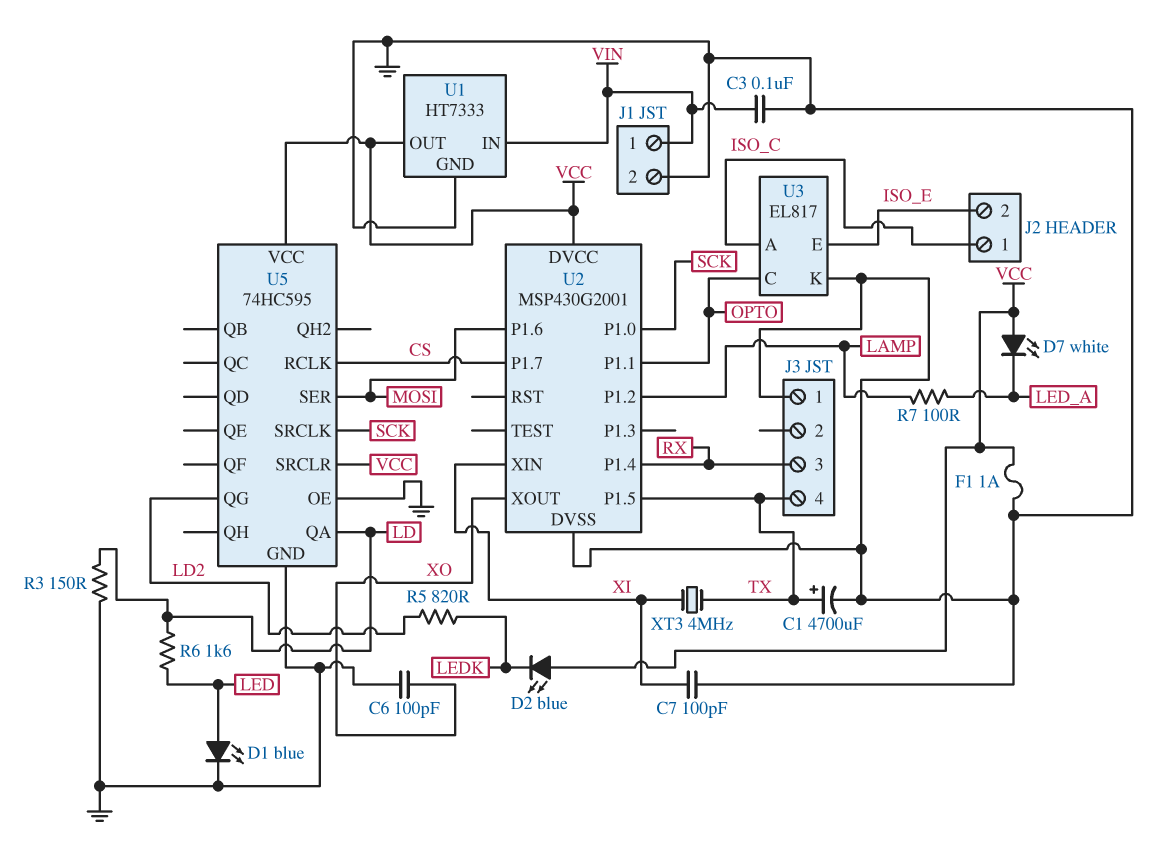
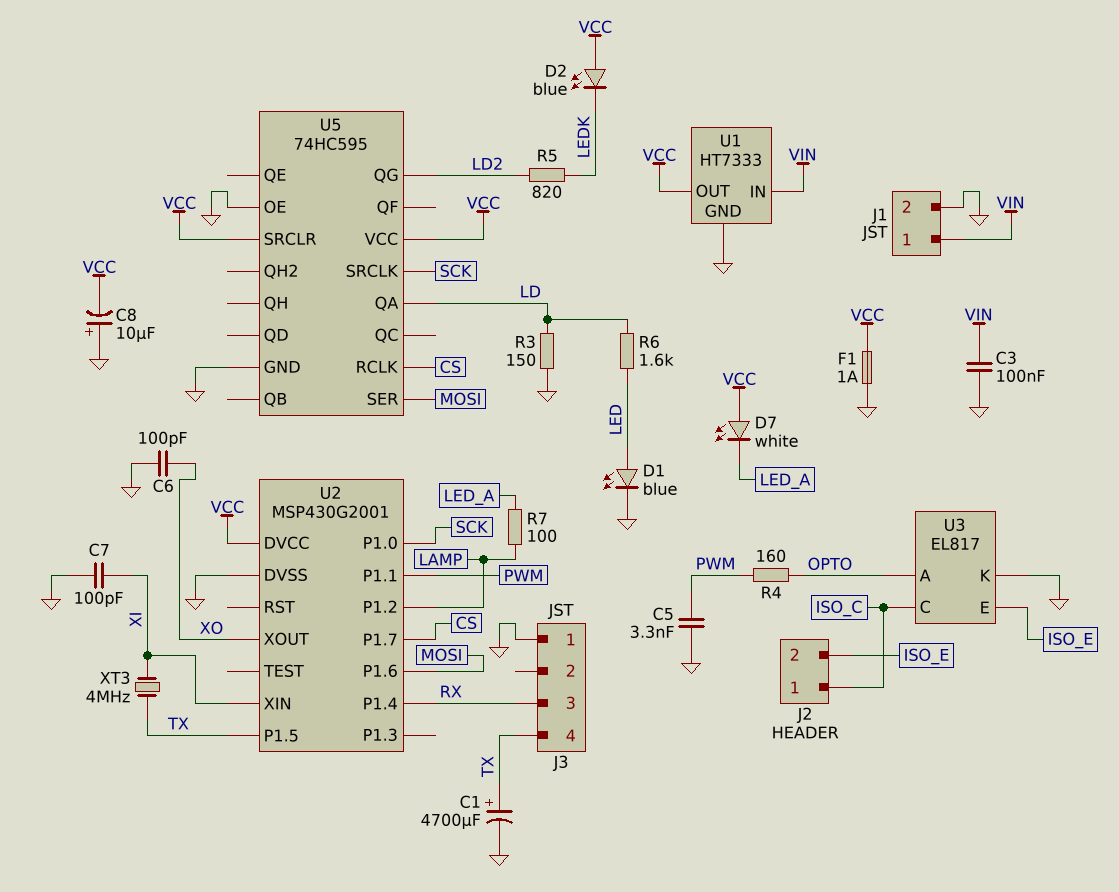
C5: none -> 3.3nF (GND, PWM)
C8: none -> 10uF (plus GND, minus VCC)
R4: none -> 160 (OPTO, PWM)
U2 pin P1.1: OPTO -> PWM
U3 pin A: ISO_C -> OPTO
U3 pin C: OPTO -> ISO_C

